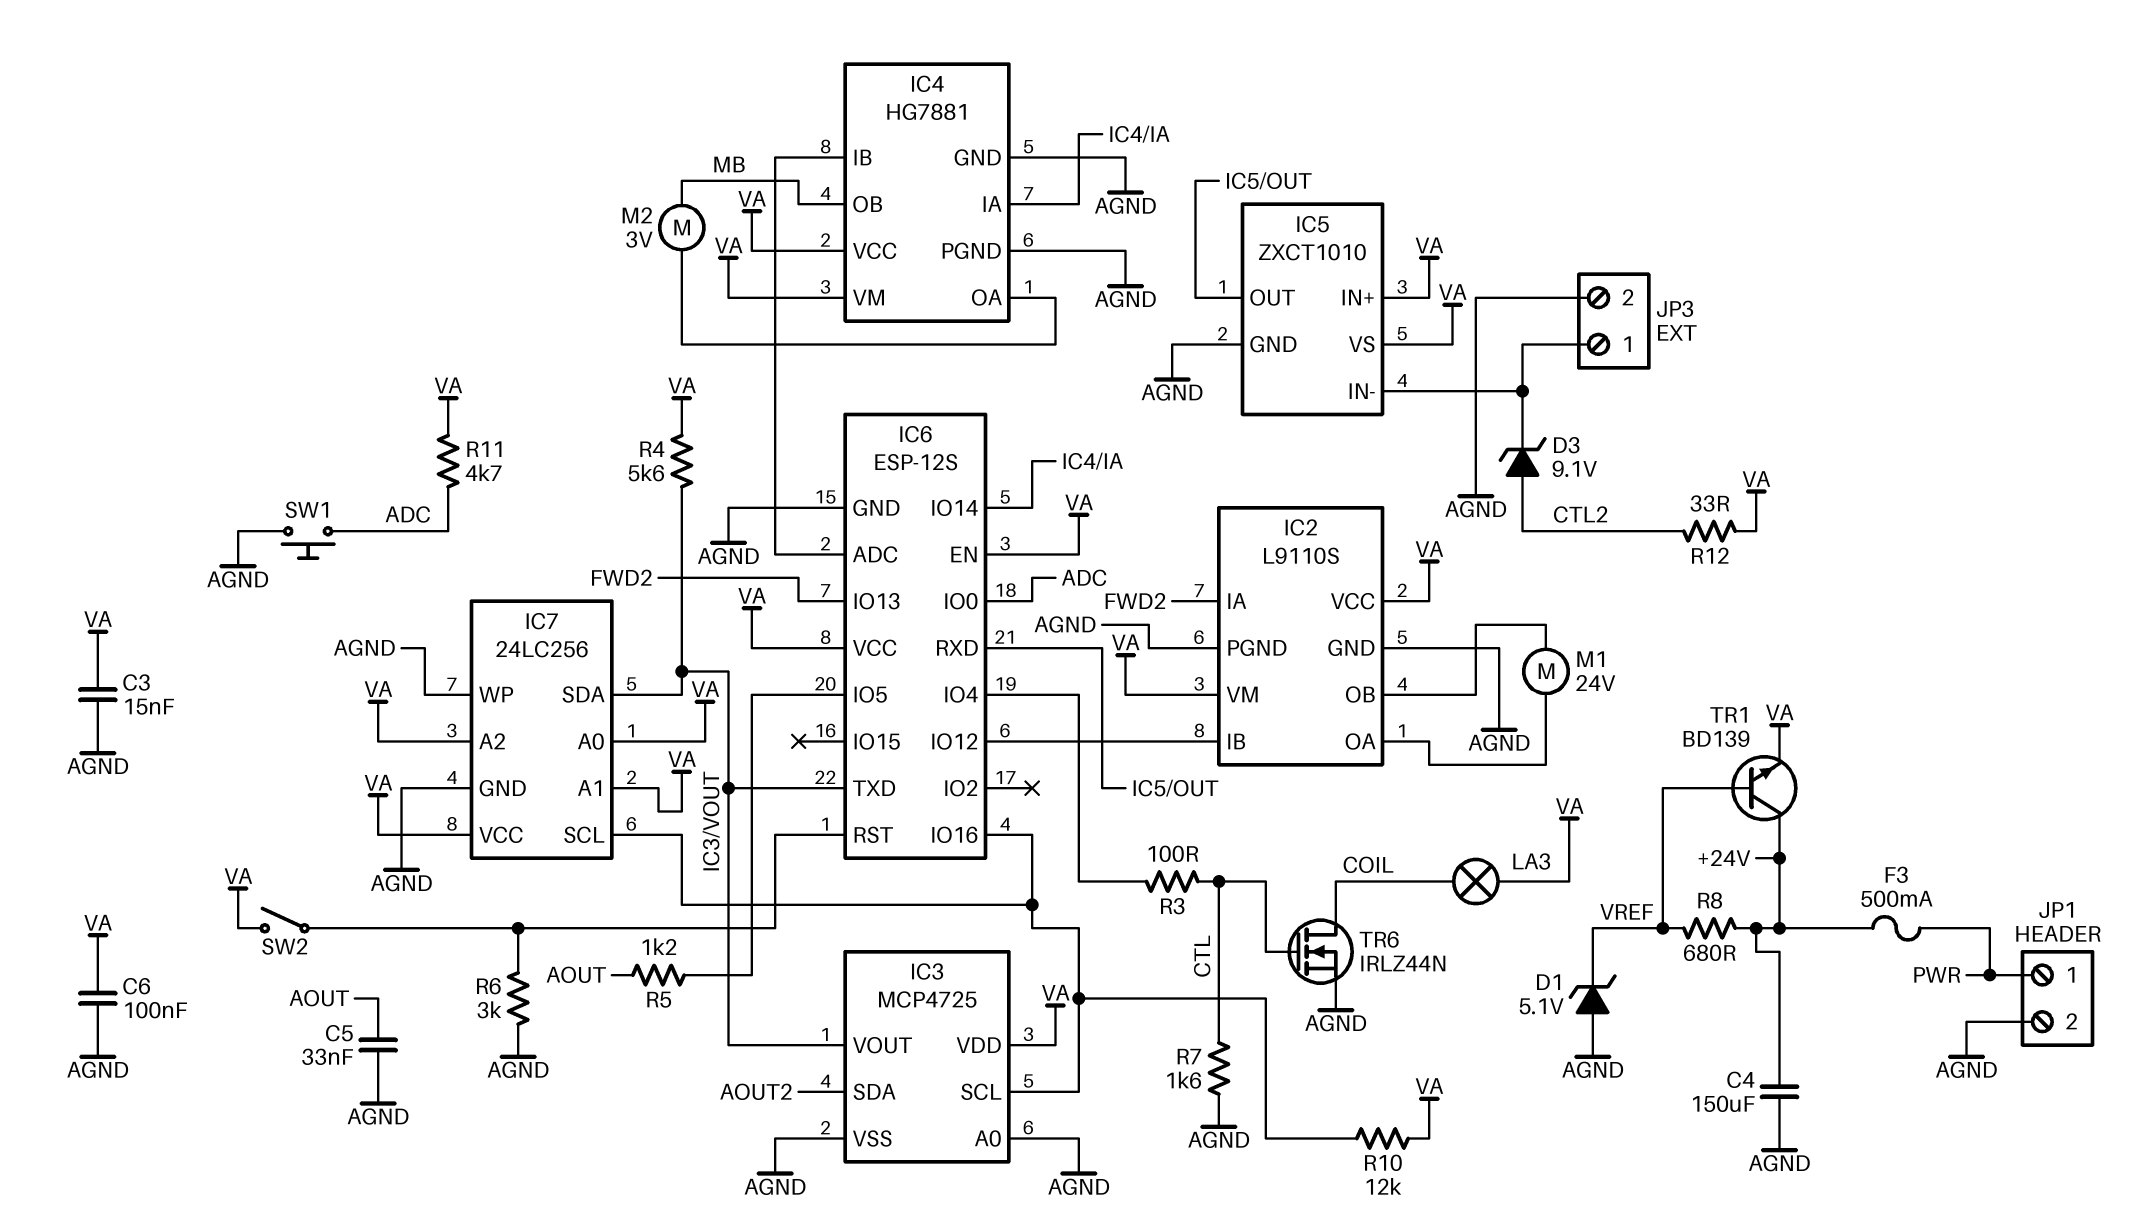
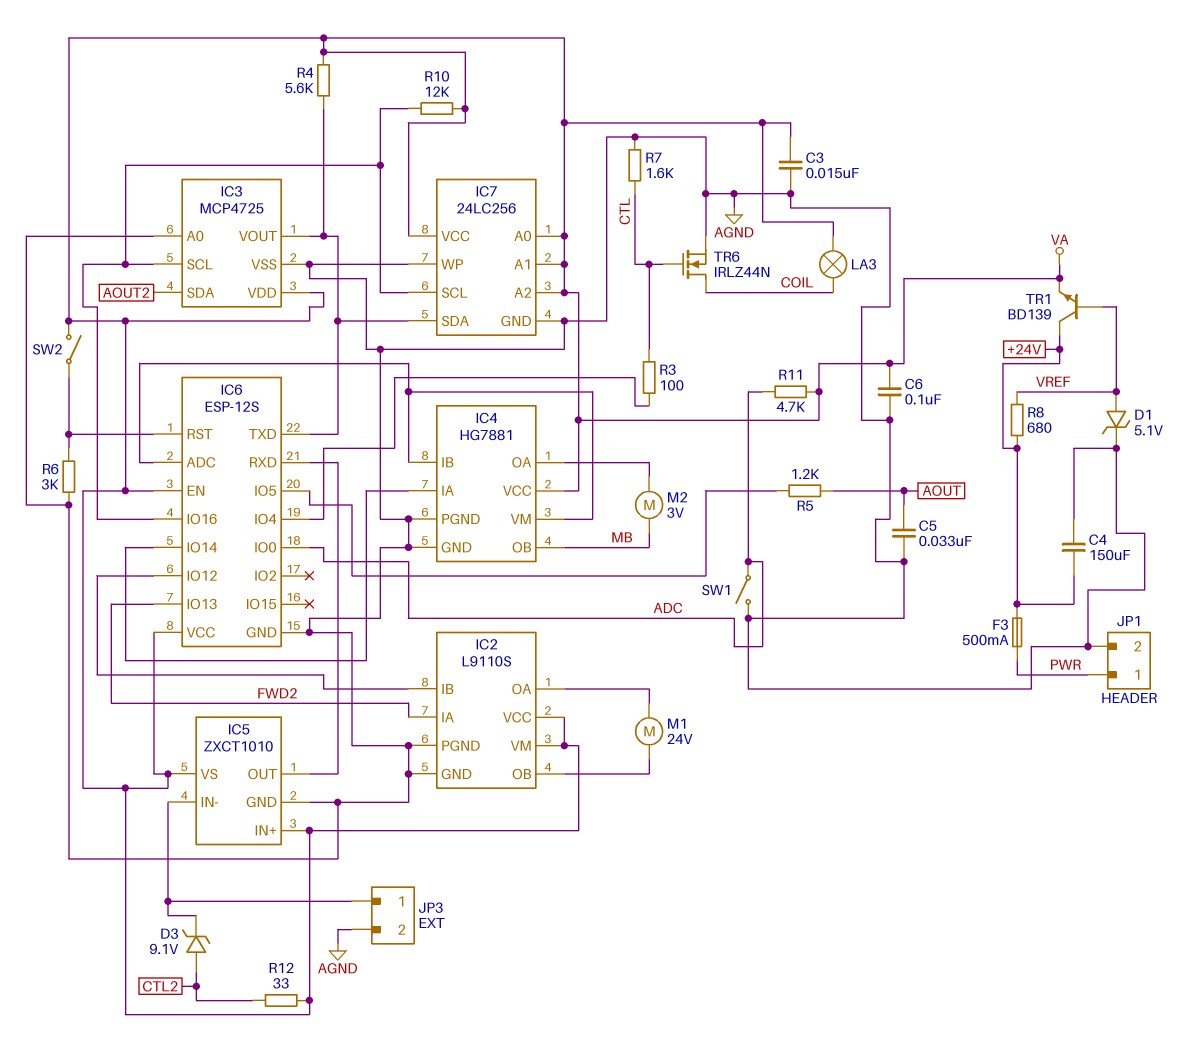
D1: zener 5.1V (A AGND, K VREF) -> zener 5.1V (A VREF, K AGND)
IC4 pin VM: VA -> IC4/IB
SW1: button (ADC, AGND) -> switch (ADC, AGND)

